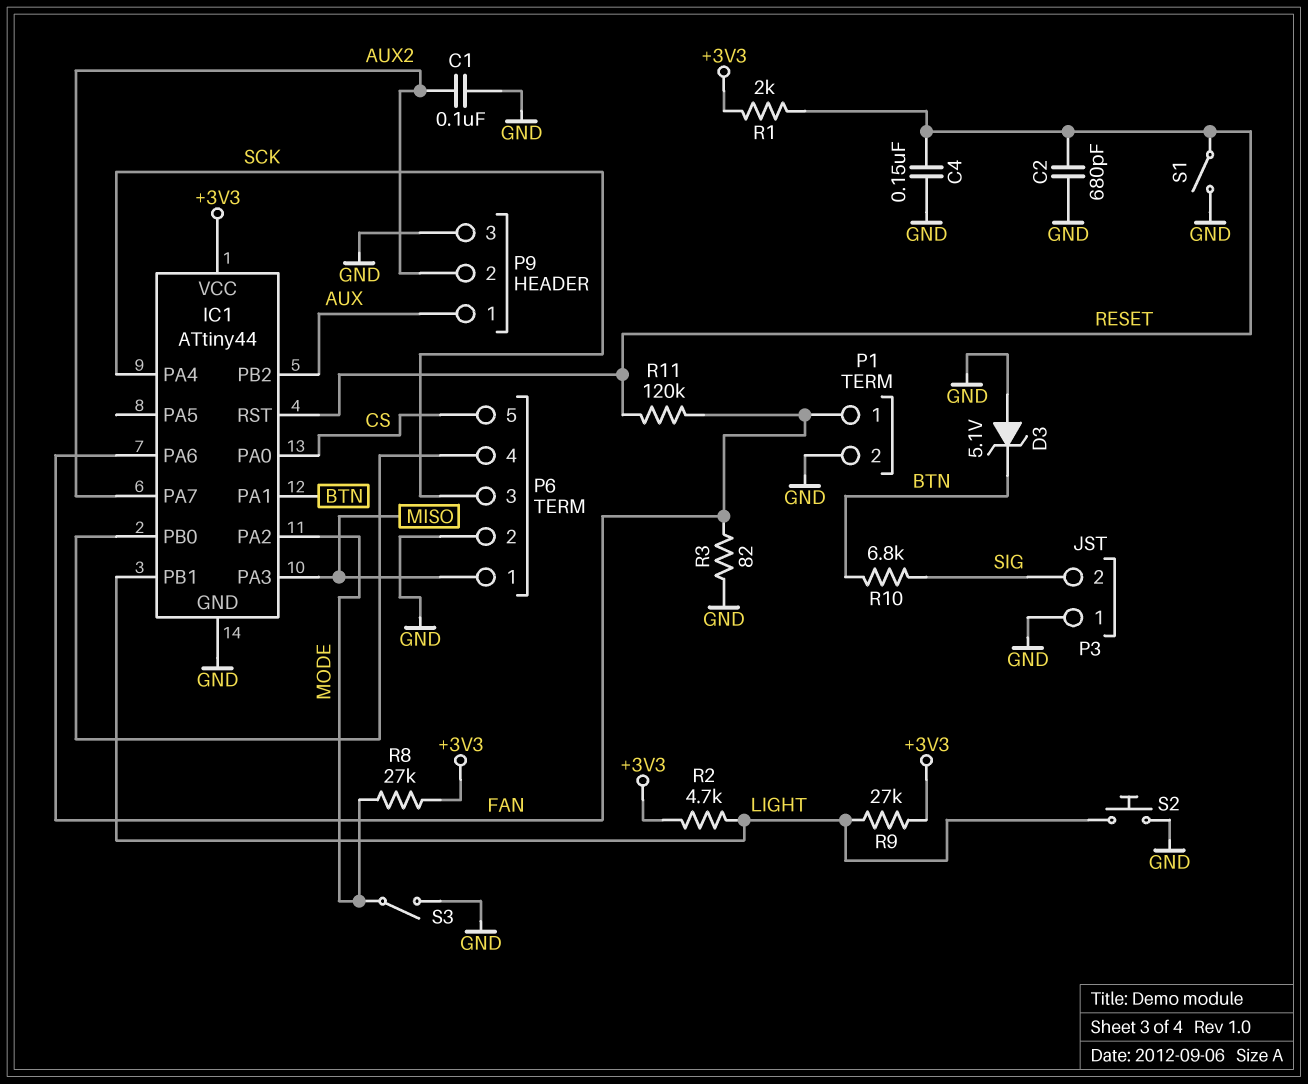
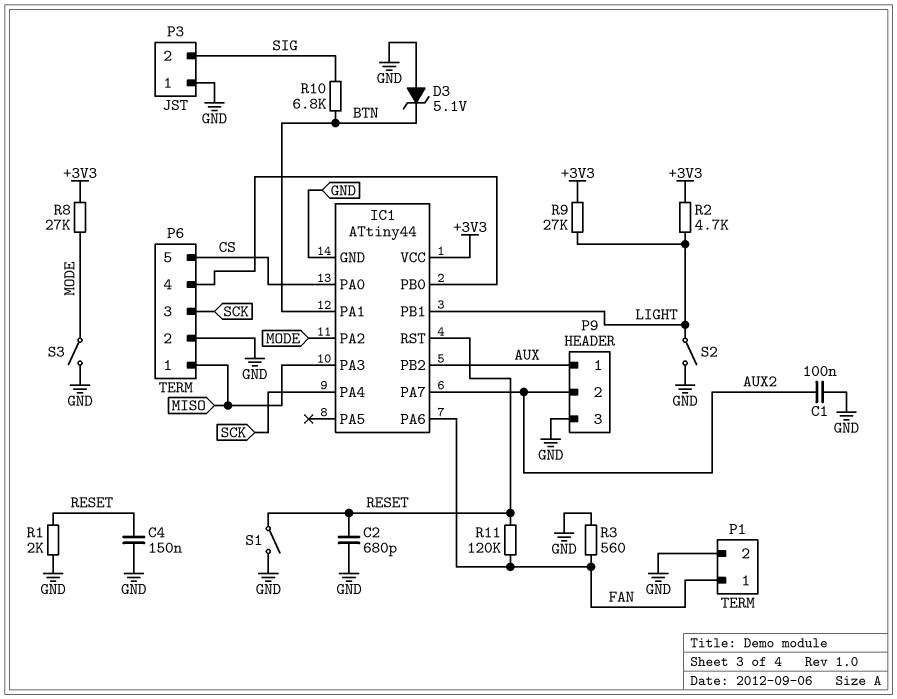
R1: 2k (+3V3, RESET) -> 2k (GND, RESET)
R3: 82 (FAN, GND) -> 560 (FAN, GND)
S2: button (GND, LIGHT) -> switch (GND, LIGHT)

